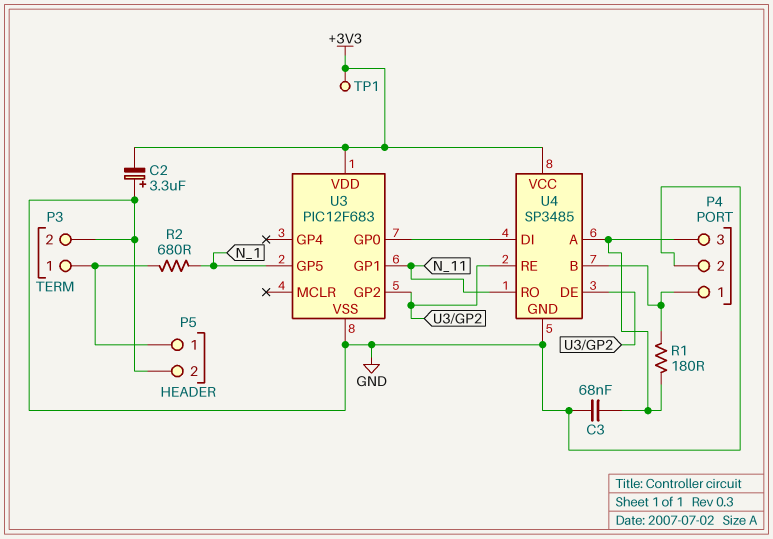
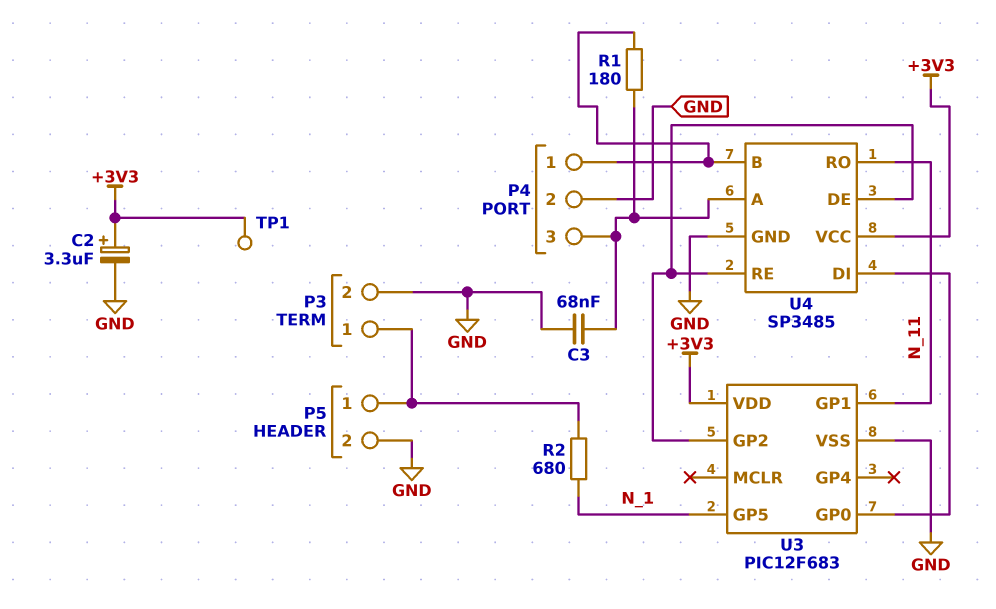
C2: 3.3uF (plus GND, minus +3V3) -> 3.3uF (plus +3V3, minus GND)

